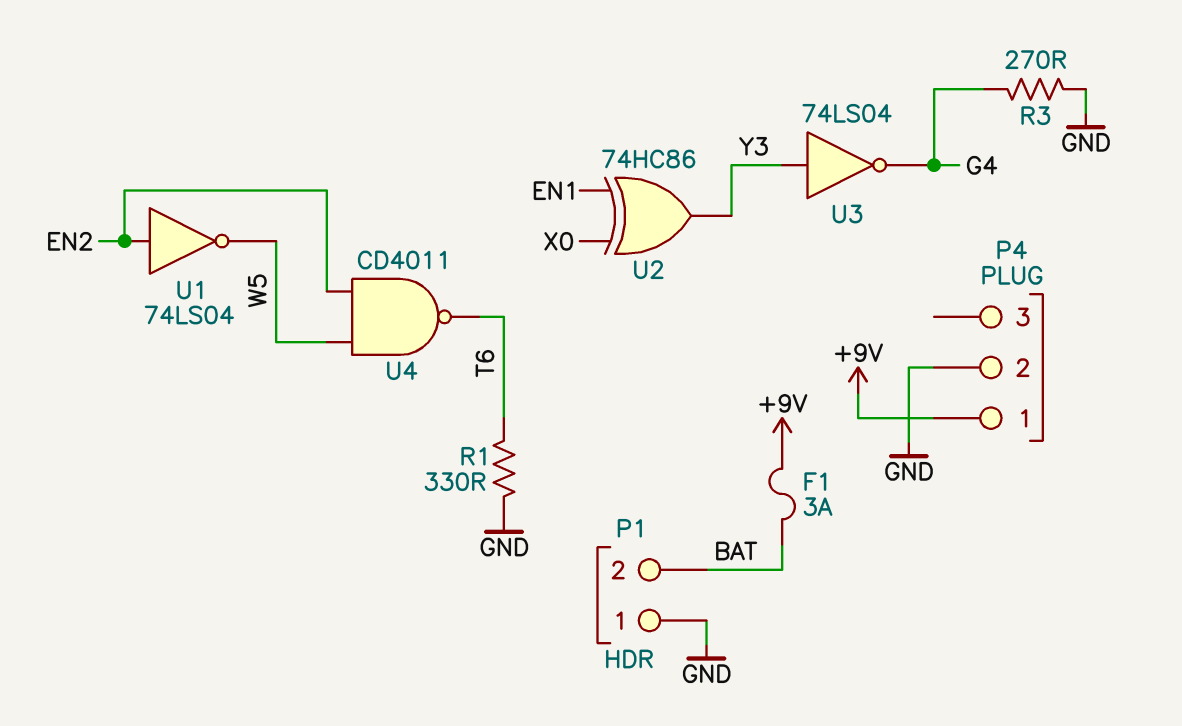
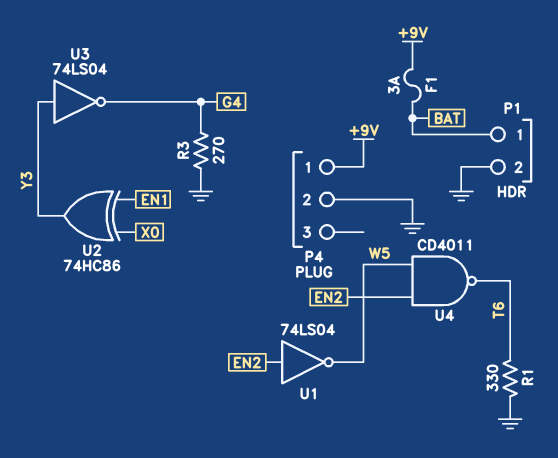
P1 pin 1: GND -> BAT
P1 pin 2: BAT -> GND

